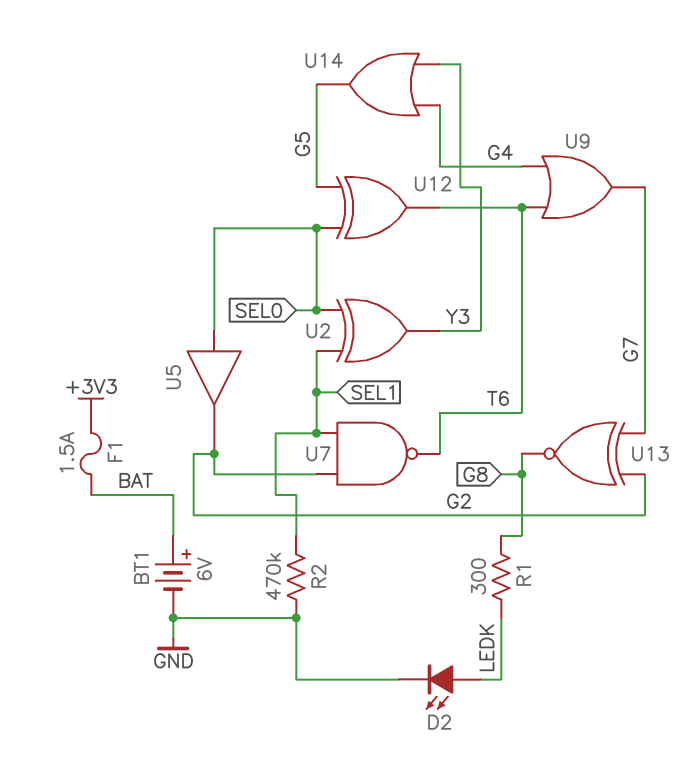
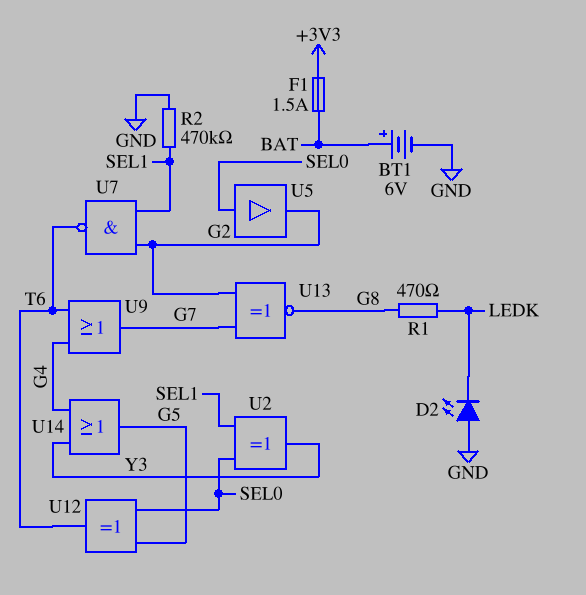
D2: LED (A LEDK, K GND) -> LED (A GND, K LEDK)
R1: 300 (G8, LEDK) -> 470 (G8, LEDK)

